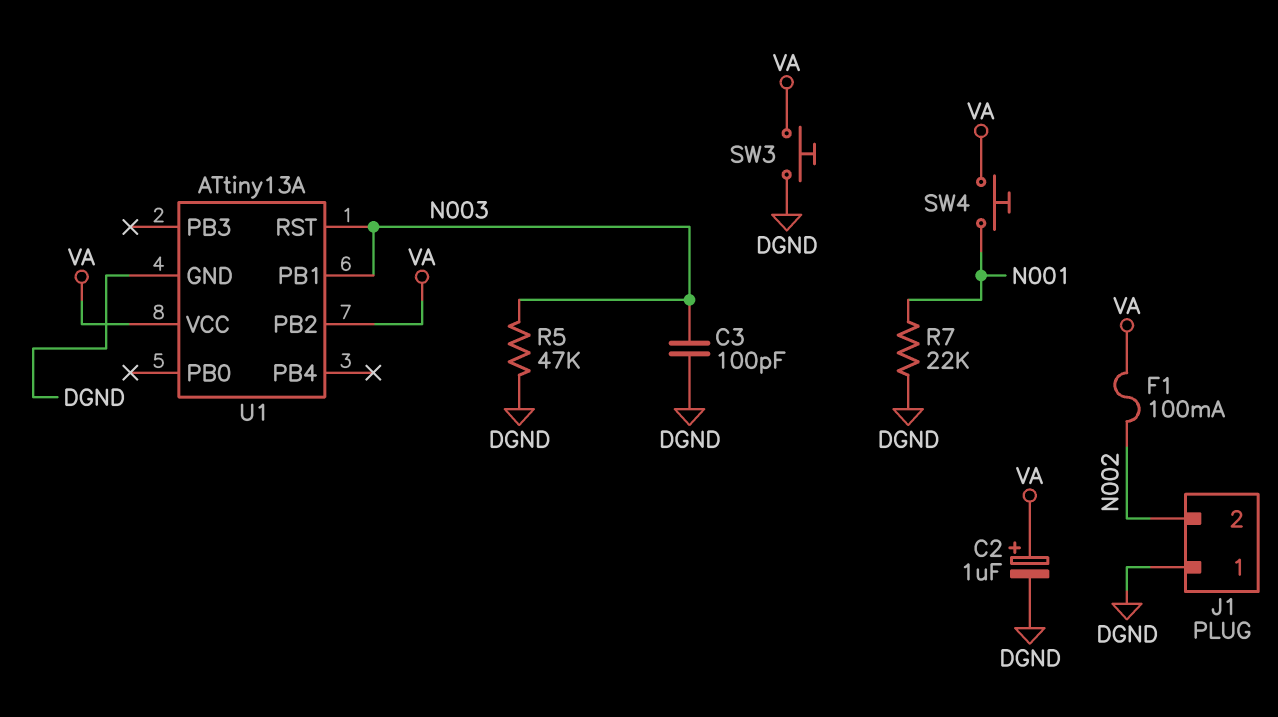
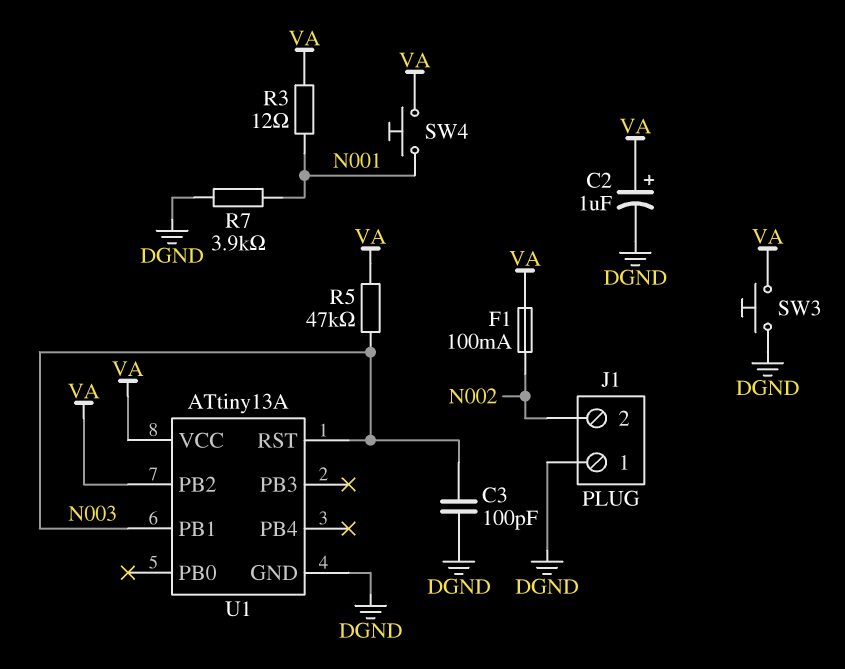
R3: none -> 12 (N001, VA)
R5: 47k (DGND, N003) -> 47k (N003, VA)
R7: 22k (DGND, N001) -> 3.9k (DGND, N001)

